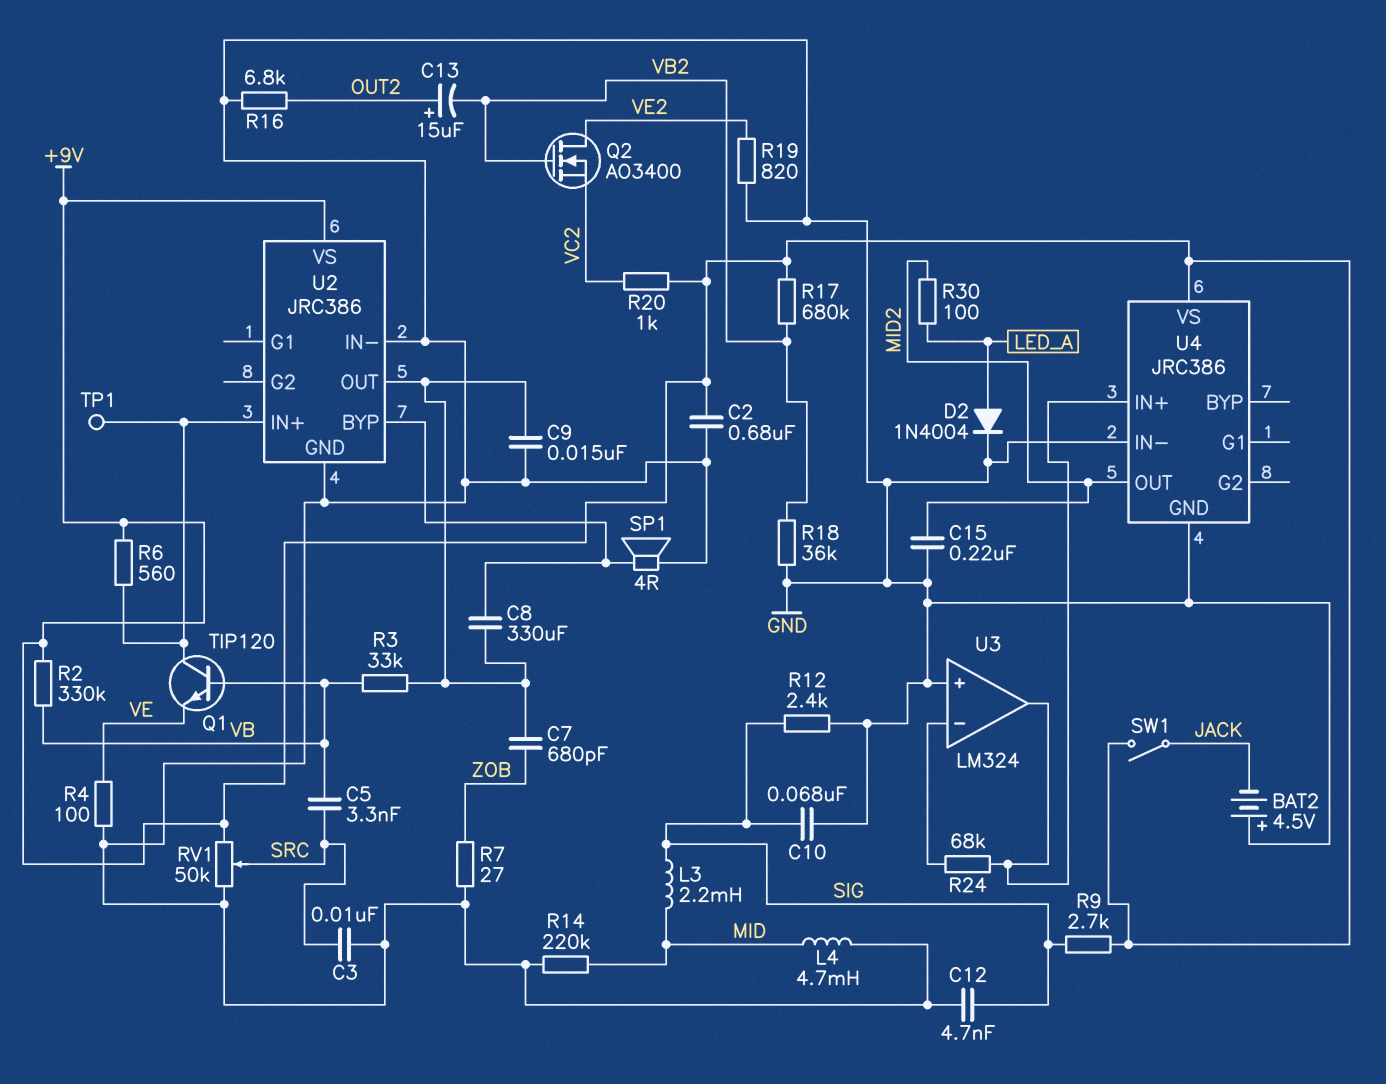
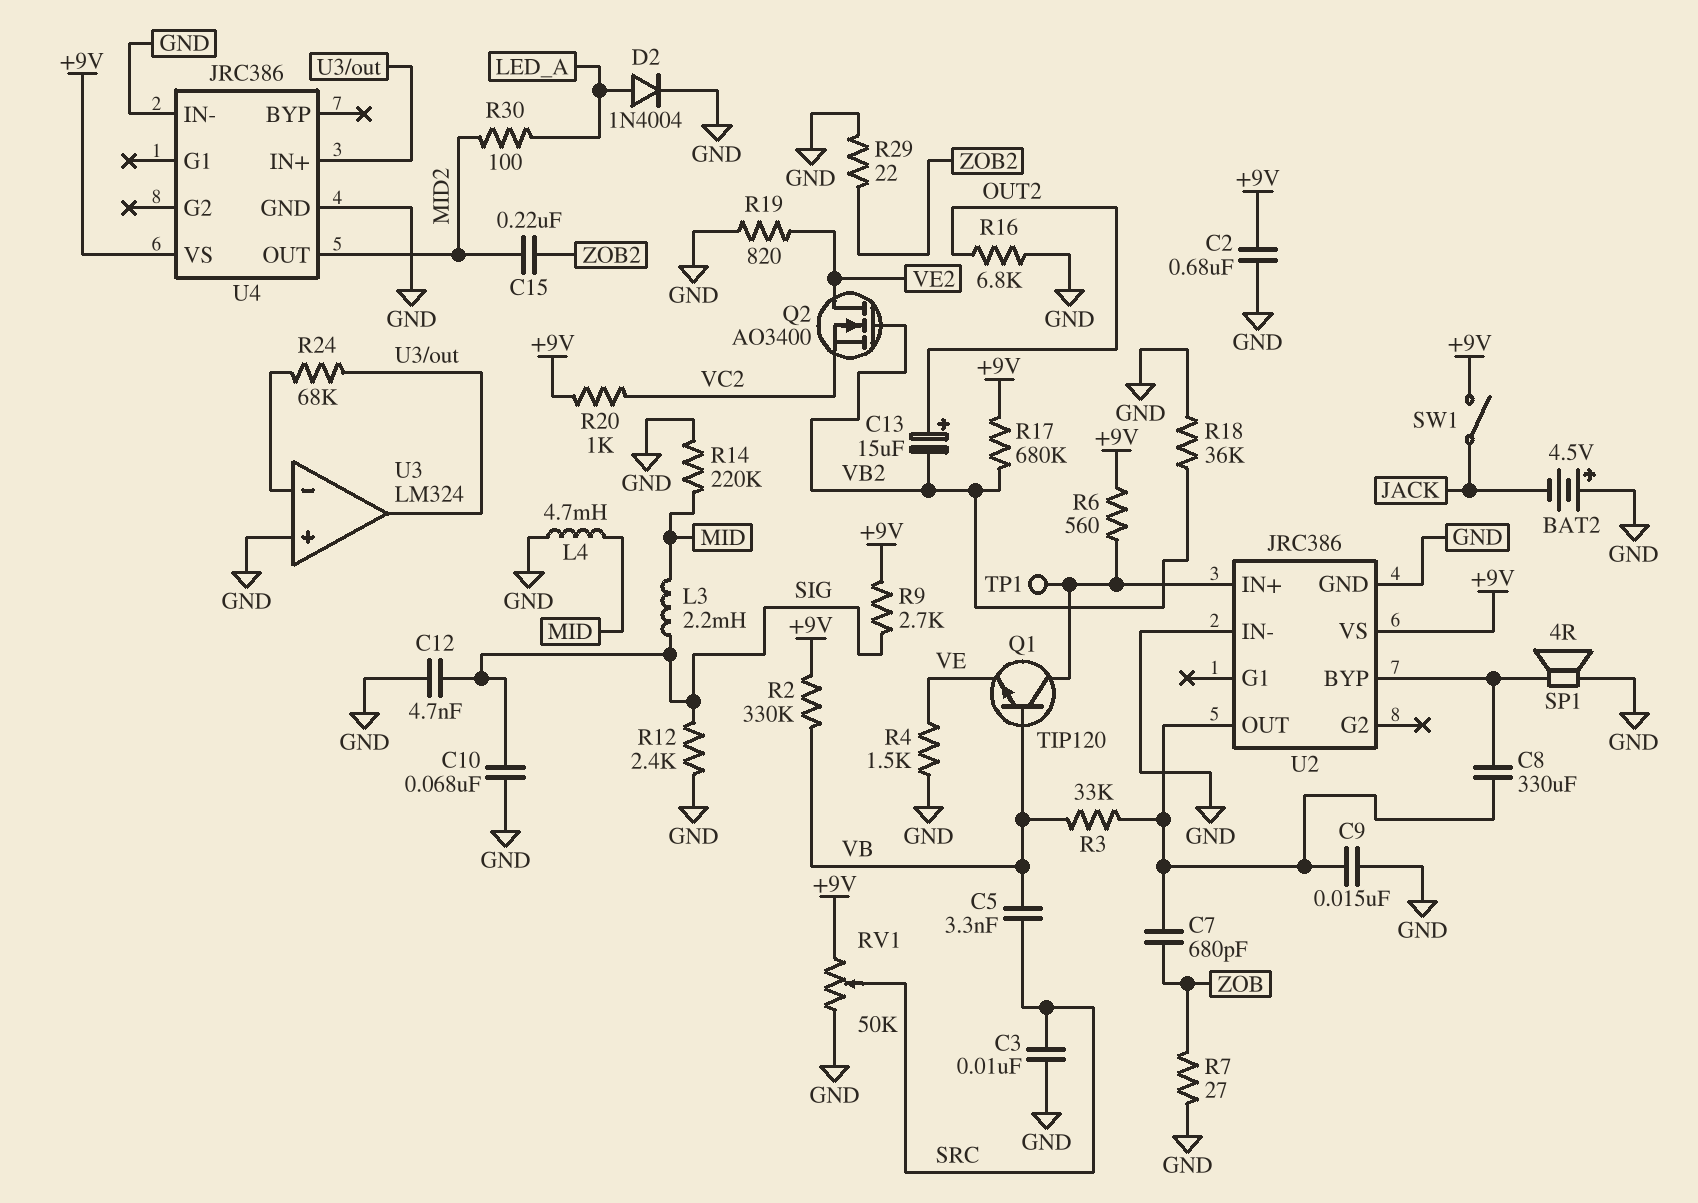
C15: 220nF (GND, MID2) -> 220nF (MID2, ZOB2)
R4: 100 (GND, VE) -> 1.5k (GND, VE)
R29: none -> 22 (GND, ZOB2)

